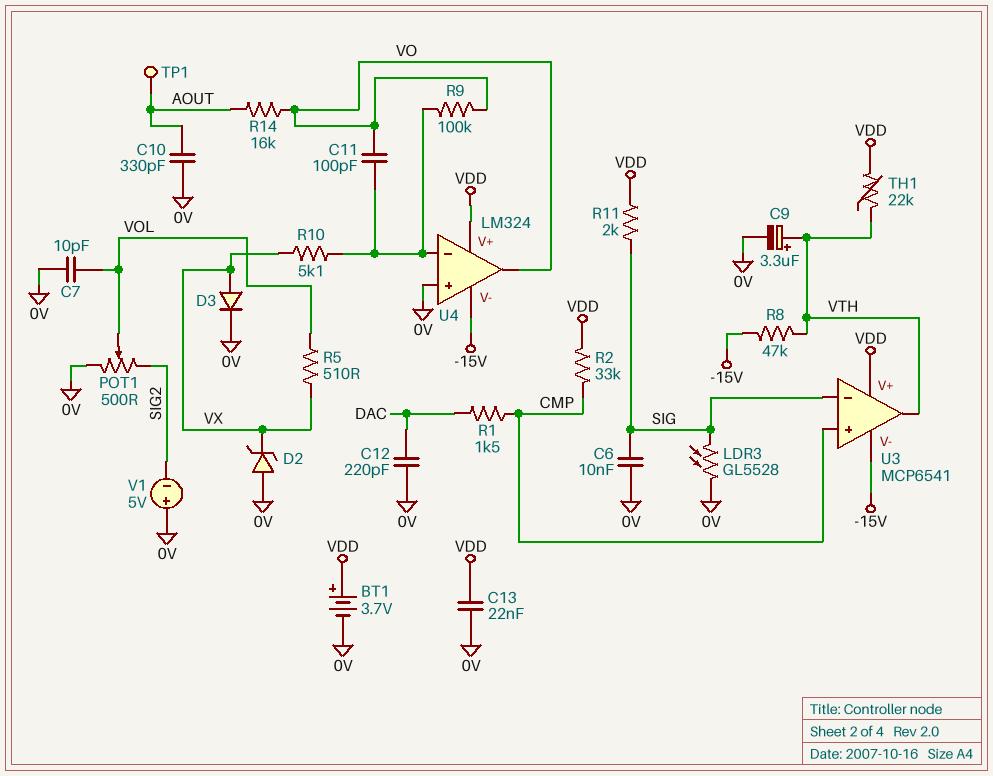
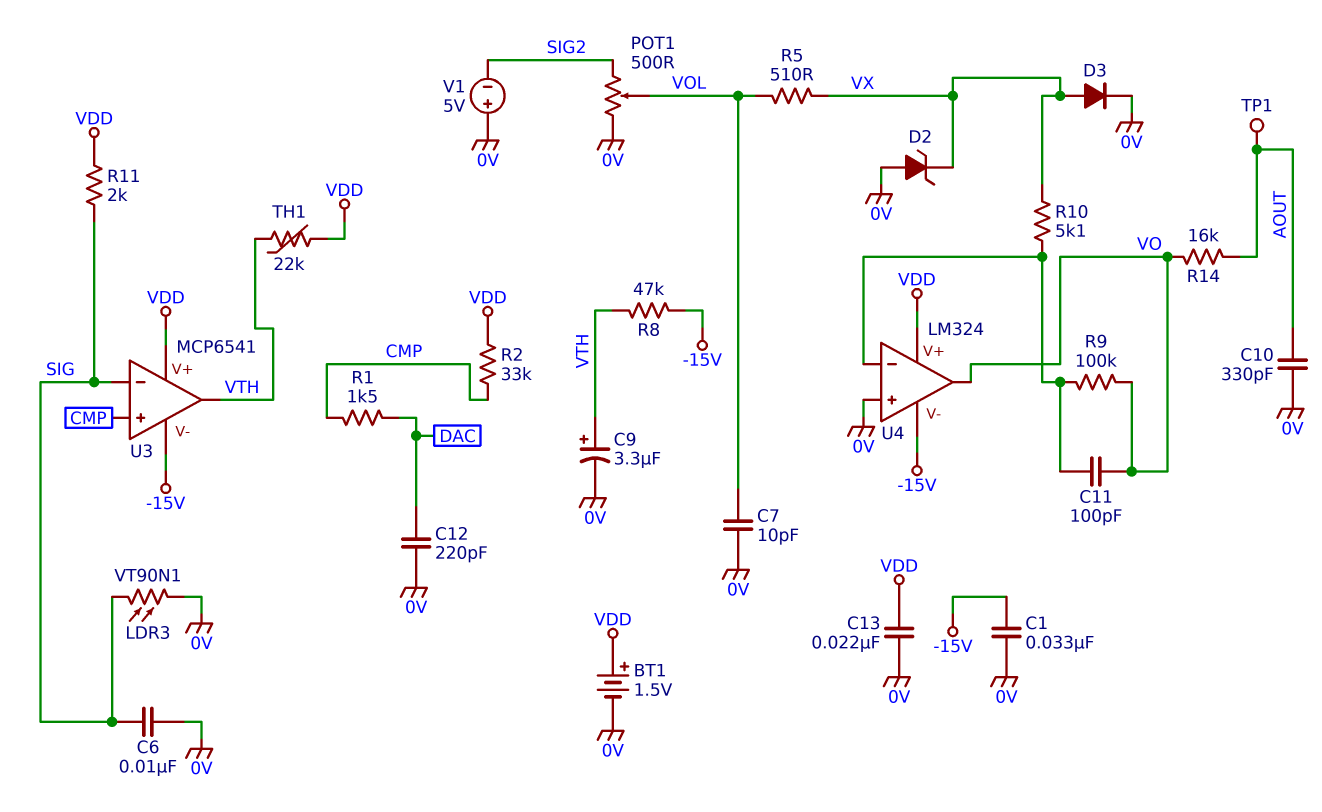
BT1: 3.7V (plus VDD, minus 0V) -> 1.5V (plus VDD, minus 0V)
C1: none -> 33nF (-15V, 0V)
LDR3: GL5528 (0V, SIG) -> VT90N1 (0V, SIG)

